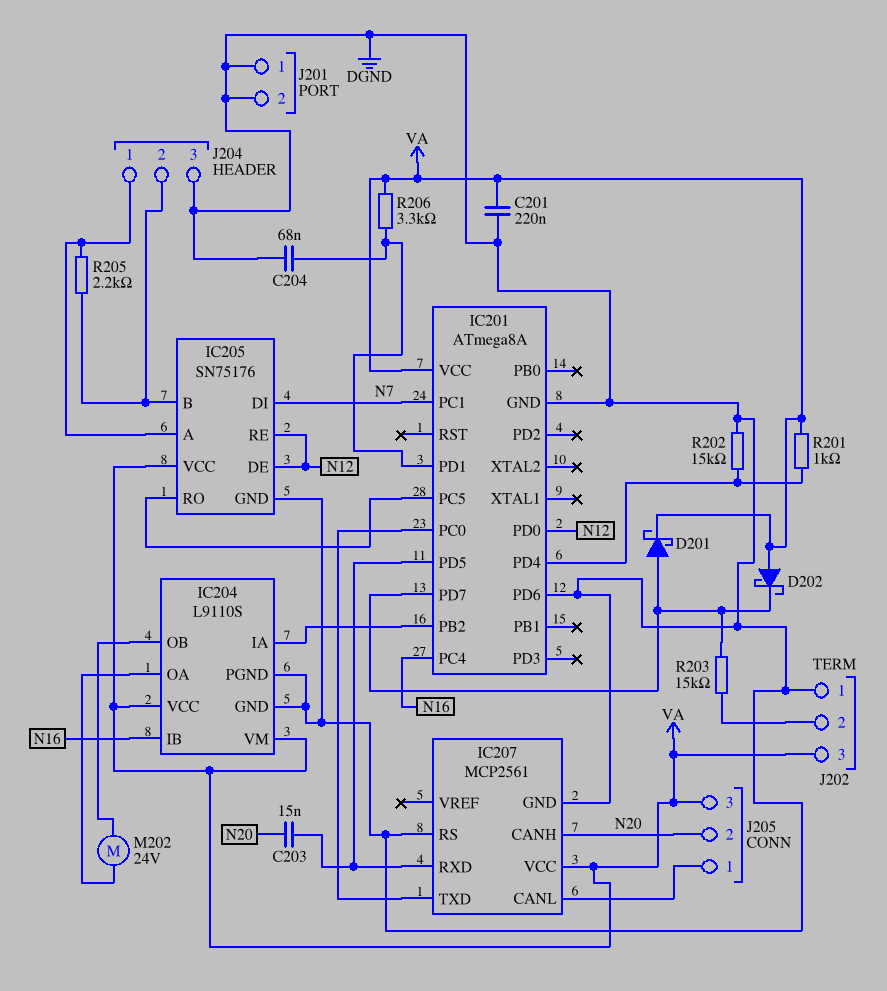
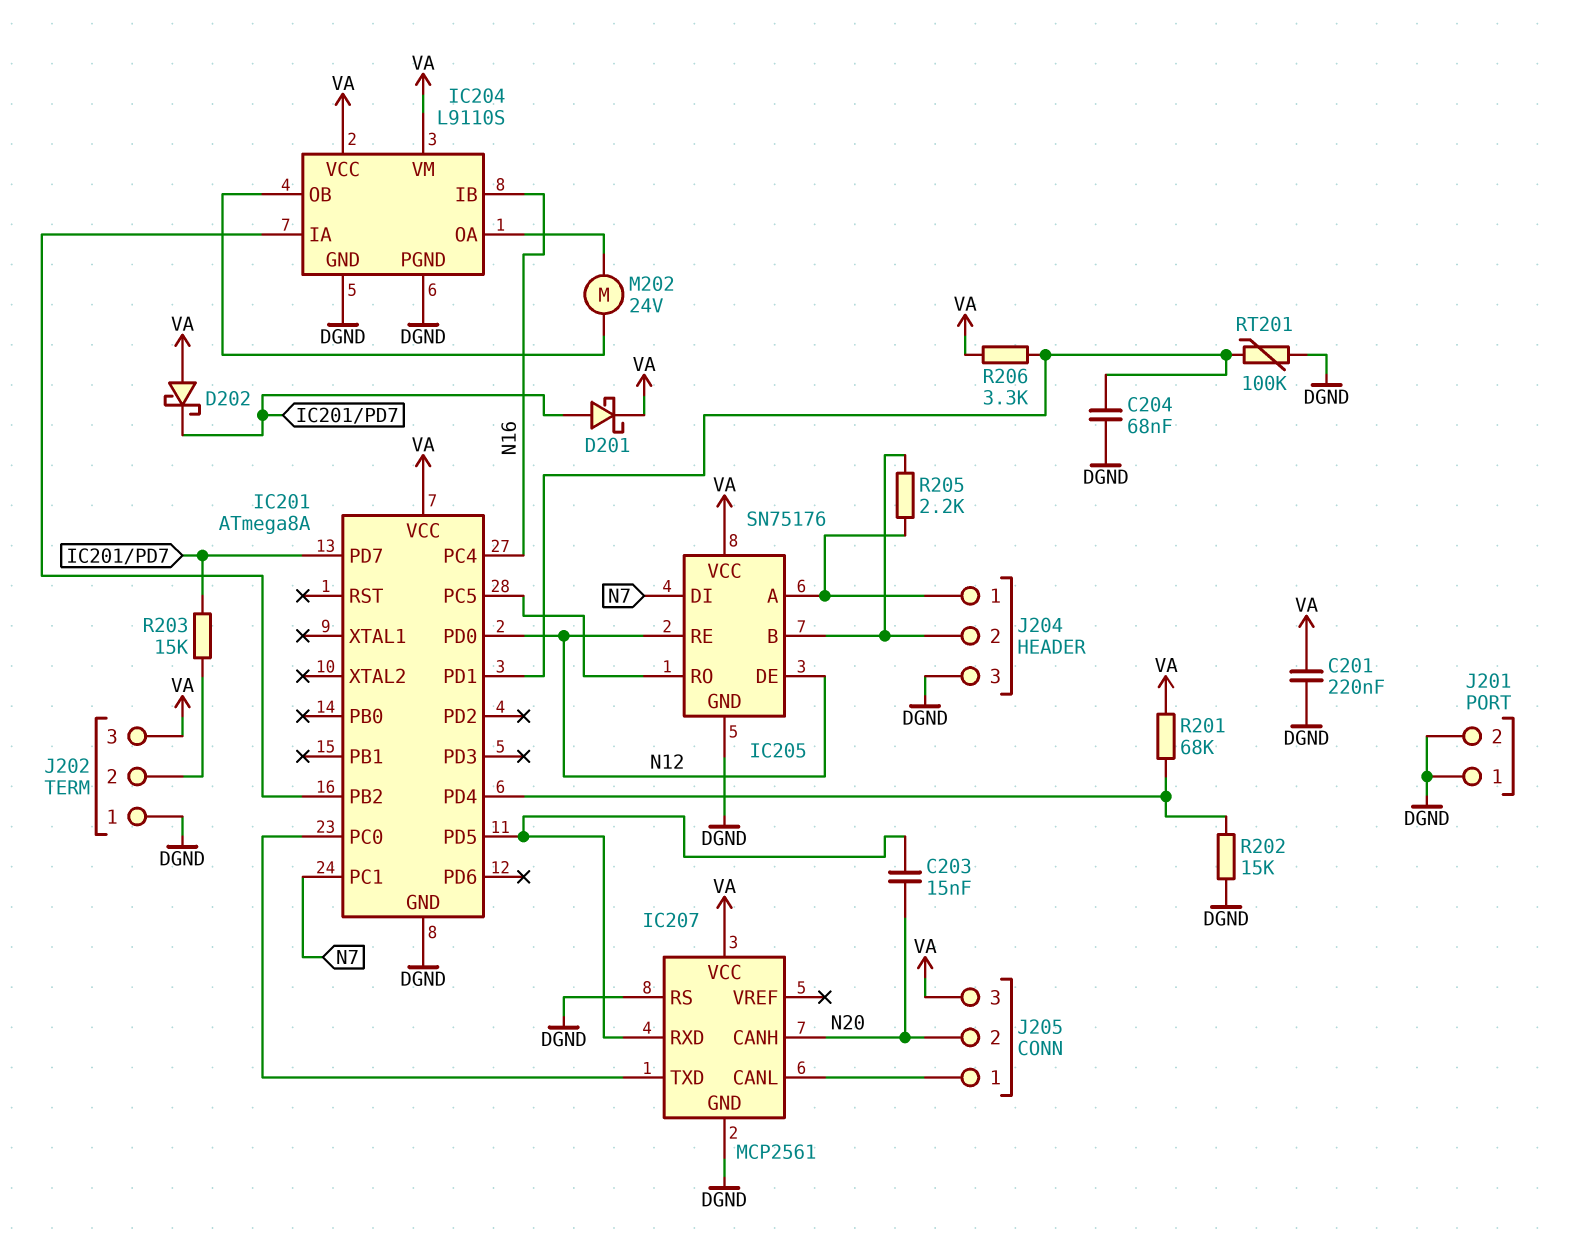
IC201 pin PD6: DGND -> none
R201: 1k (IC201/PD4, VA) -> 68k (IC201/PD4, VA)
RT201: none -> 100k (DGND, IC201/PD1)

